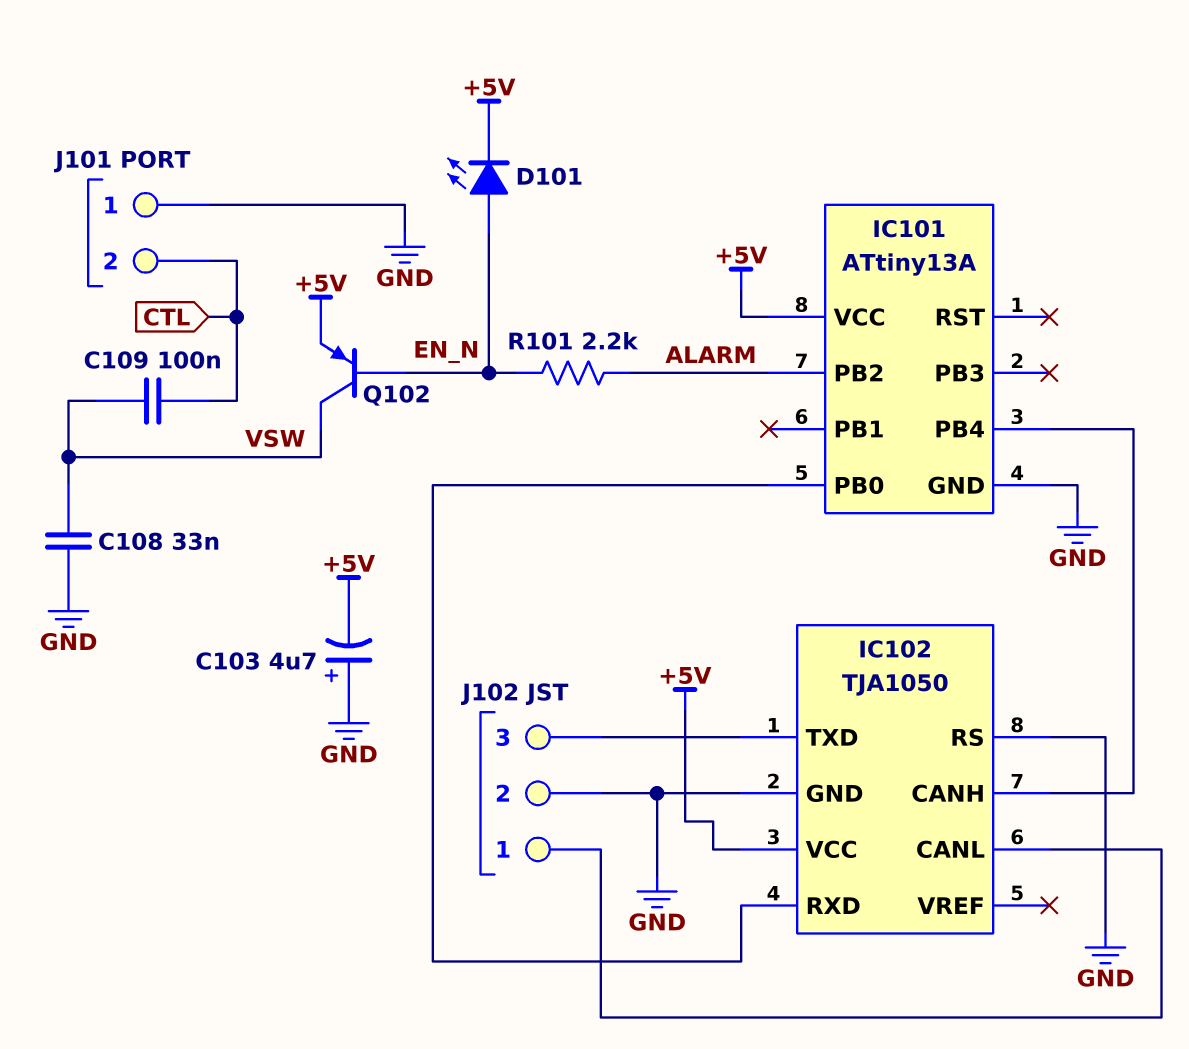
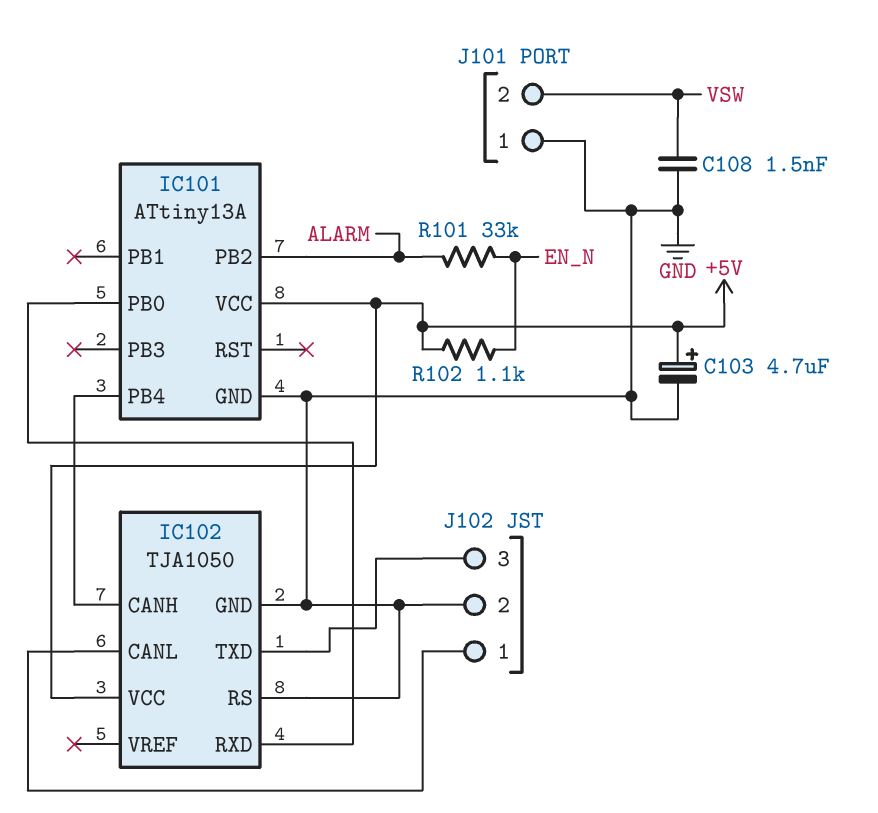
C103: 4.7uF (plus GND, minus +5V) -> 4.7uF (plus +5V, minus GND)
C108: 33nF (GND, VSW) -> 1.5nF (GND, VSW)
C109: 100nF (CTL, VSW) -> none
D101: LED (A EN_N, K +5V) -> none
J101 pin 2: CTL -> VSW
Q102: PNP (B EN_N, C VSW, E +5V) -> none
R101: 2.2k (ALARM, EN_N) -> 33k (ALARM, EN_N)
R102: none -> 1.1k (+5V, EN_N)

